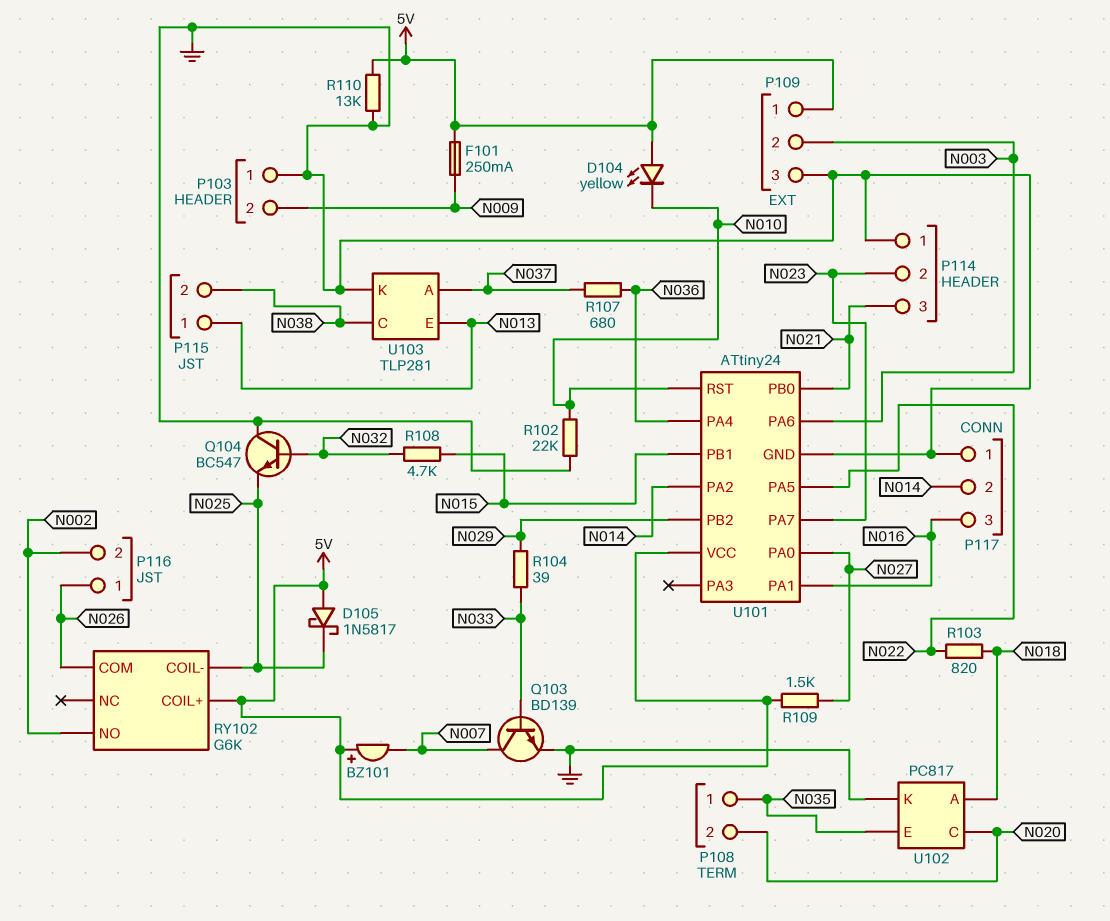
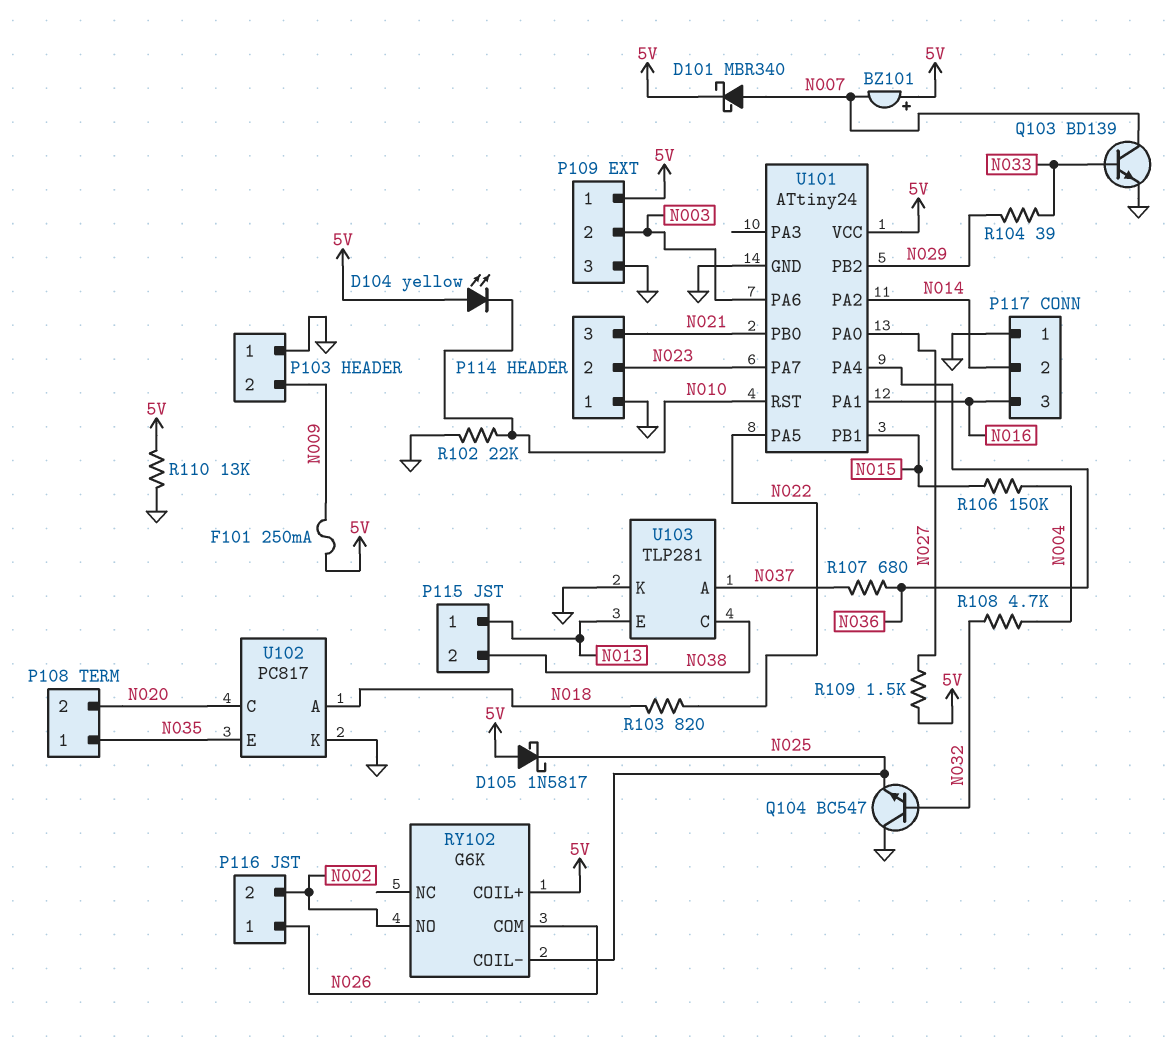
D101: none -> schottky MBR340 (A N007, K 5V)
R106: none -> 150k (N004, N015)
R108: 4.7k (N015, N032) -> 4.7k (N004, N032)

